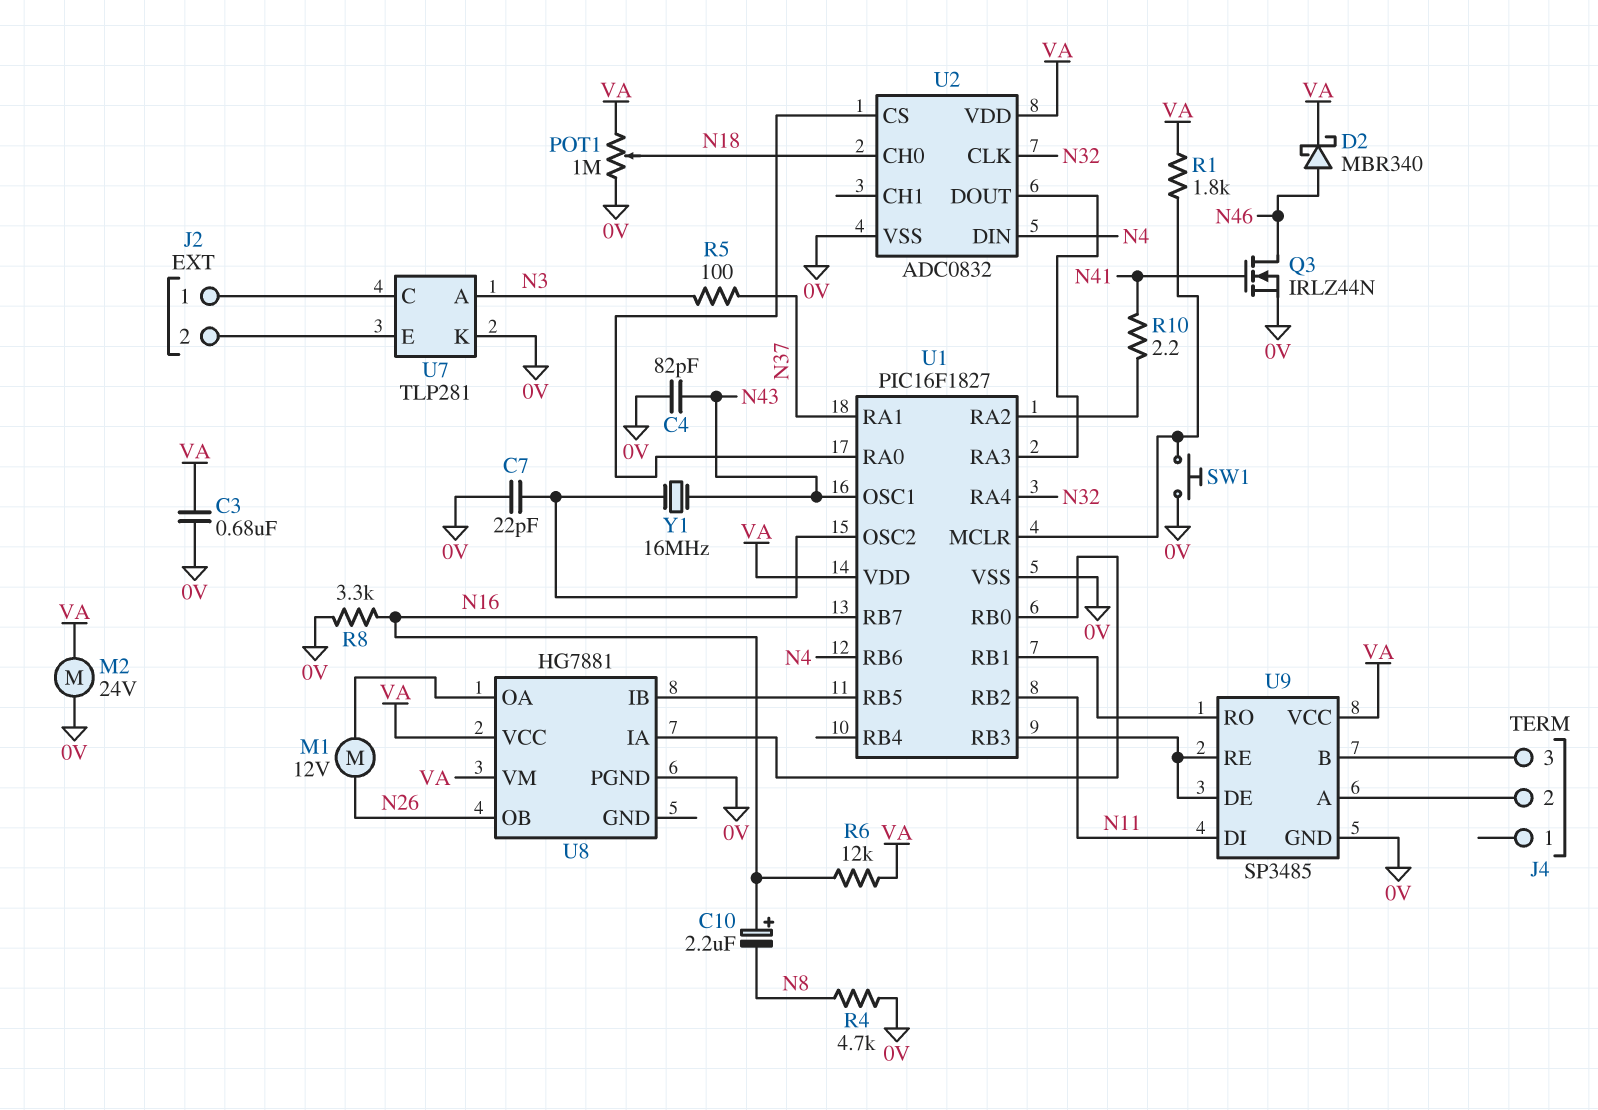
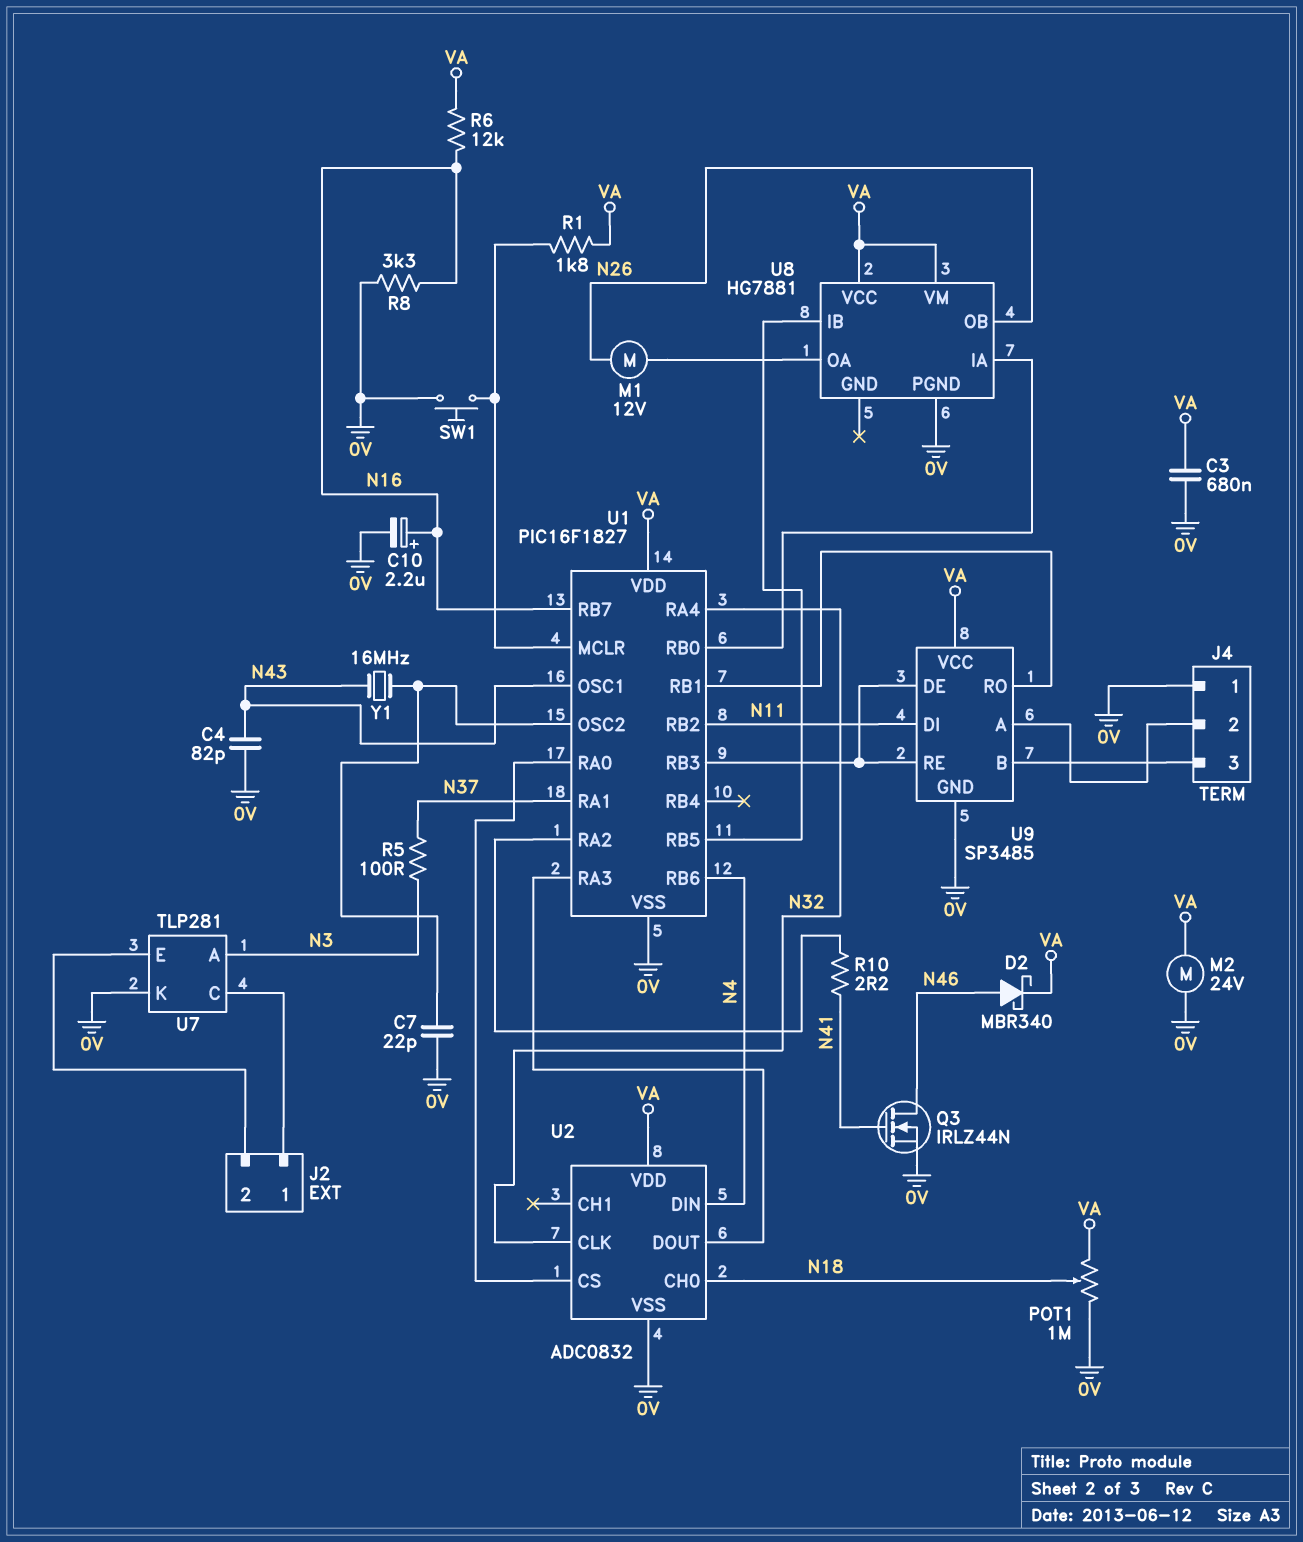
C10: 2.2uF (plus N16, minus N8) -> 2.2uF (plus N16, minus 0V)
J4 pin 1: none -> 0V
R4: 4.7k (0V, N8) -> none

